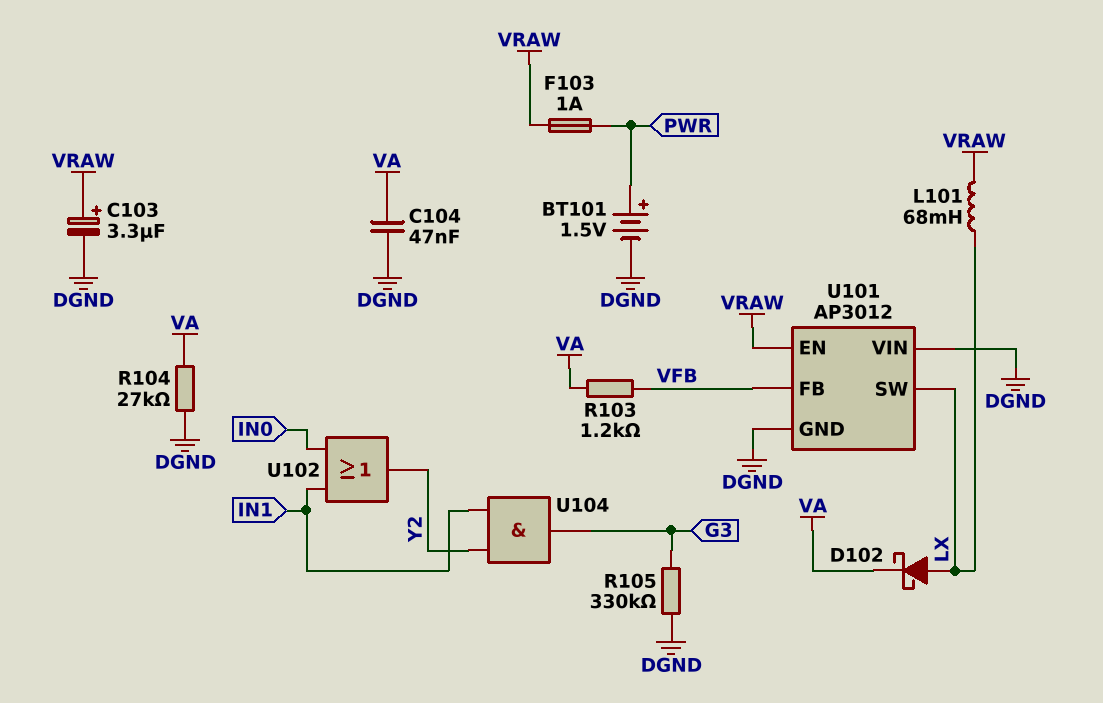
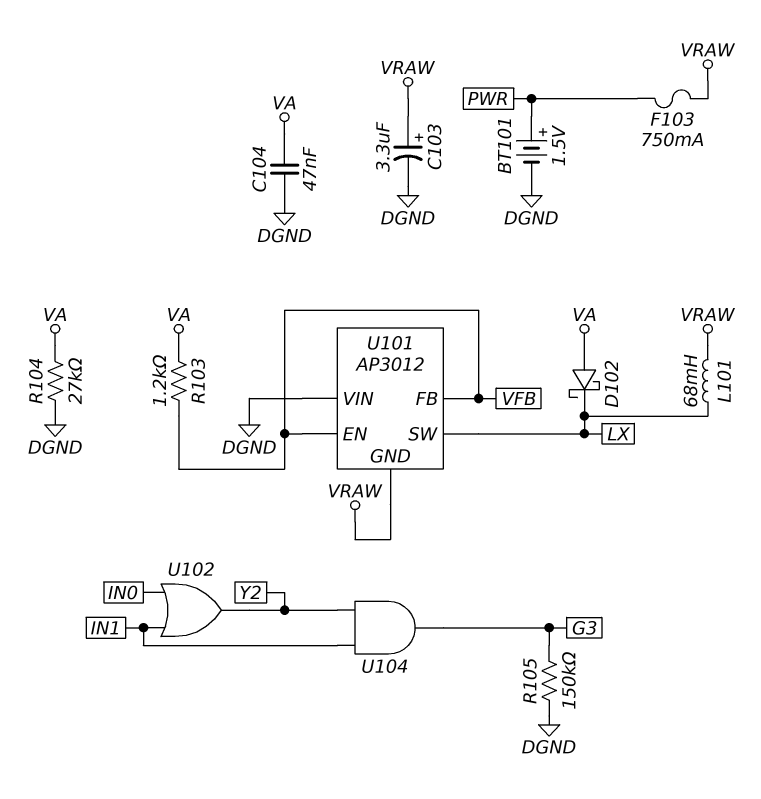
D102: schottky (A LX, K VA) -> schottky (A VA, K LX)
F103: 1A (PWR, VRAW) -> 750mA (PWR, VRAW)
R105: 330k (DGND, G3) -> 150k (DGND, G3)
U101 pin EN: VRAW -> VFB
U101 pin GND: DGND -> VRAW

